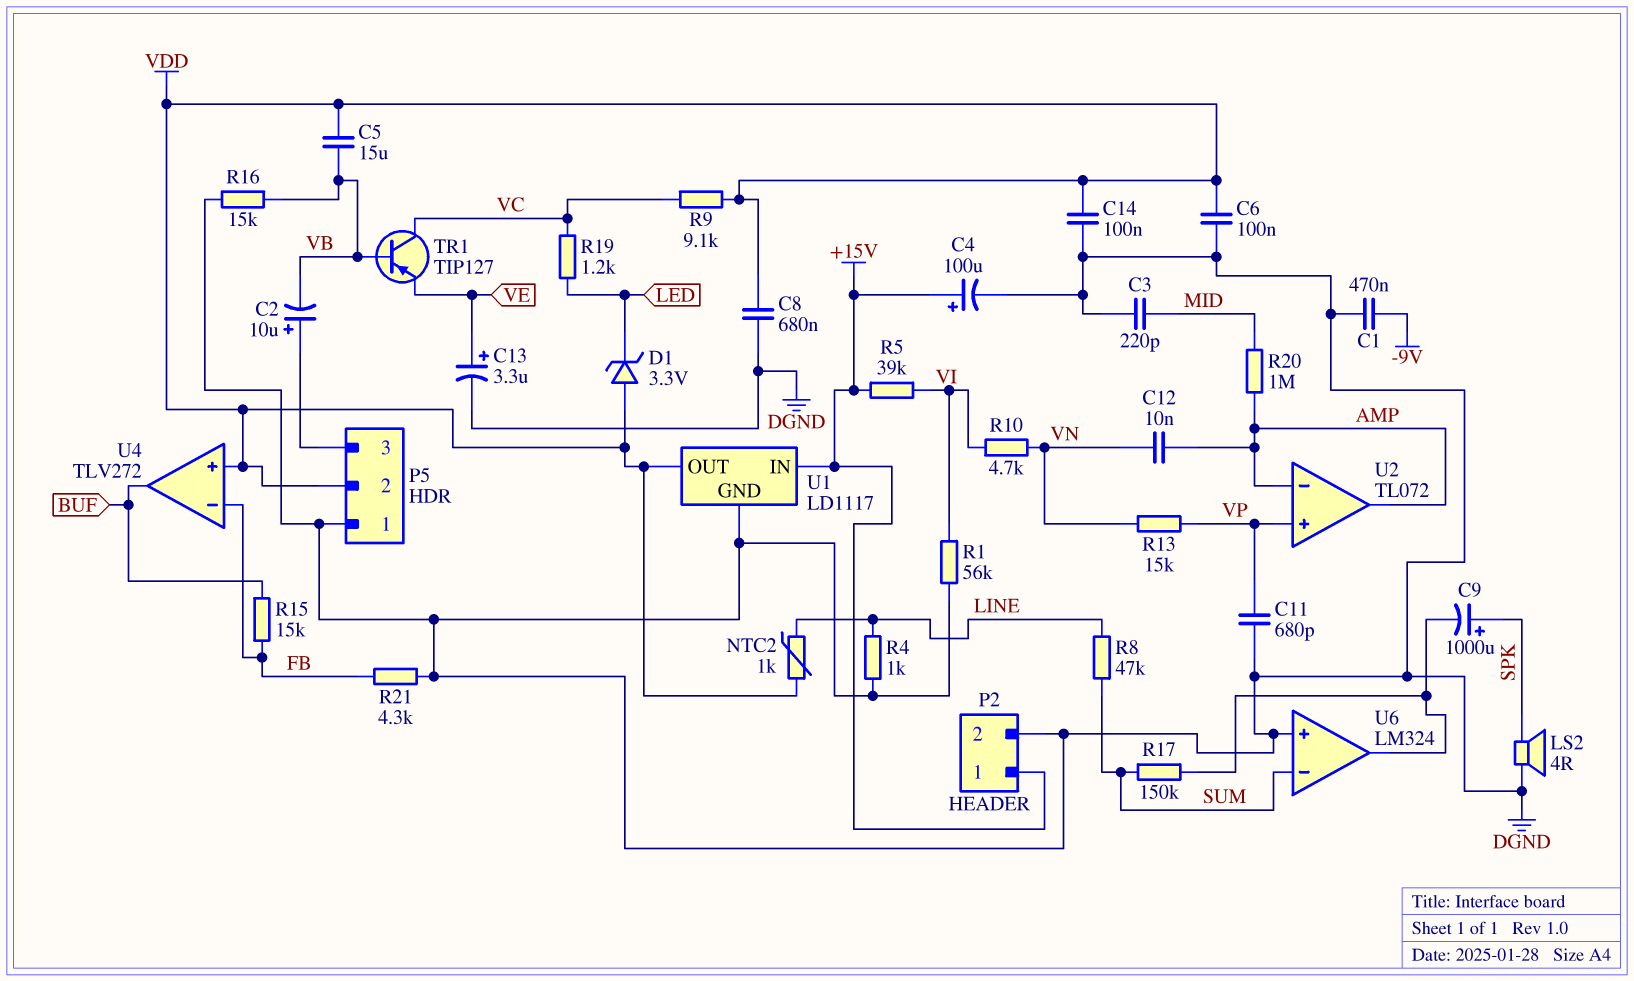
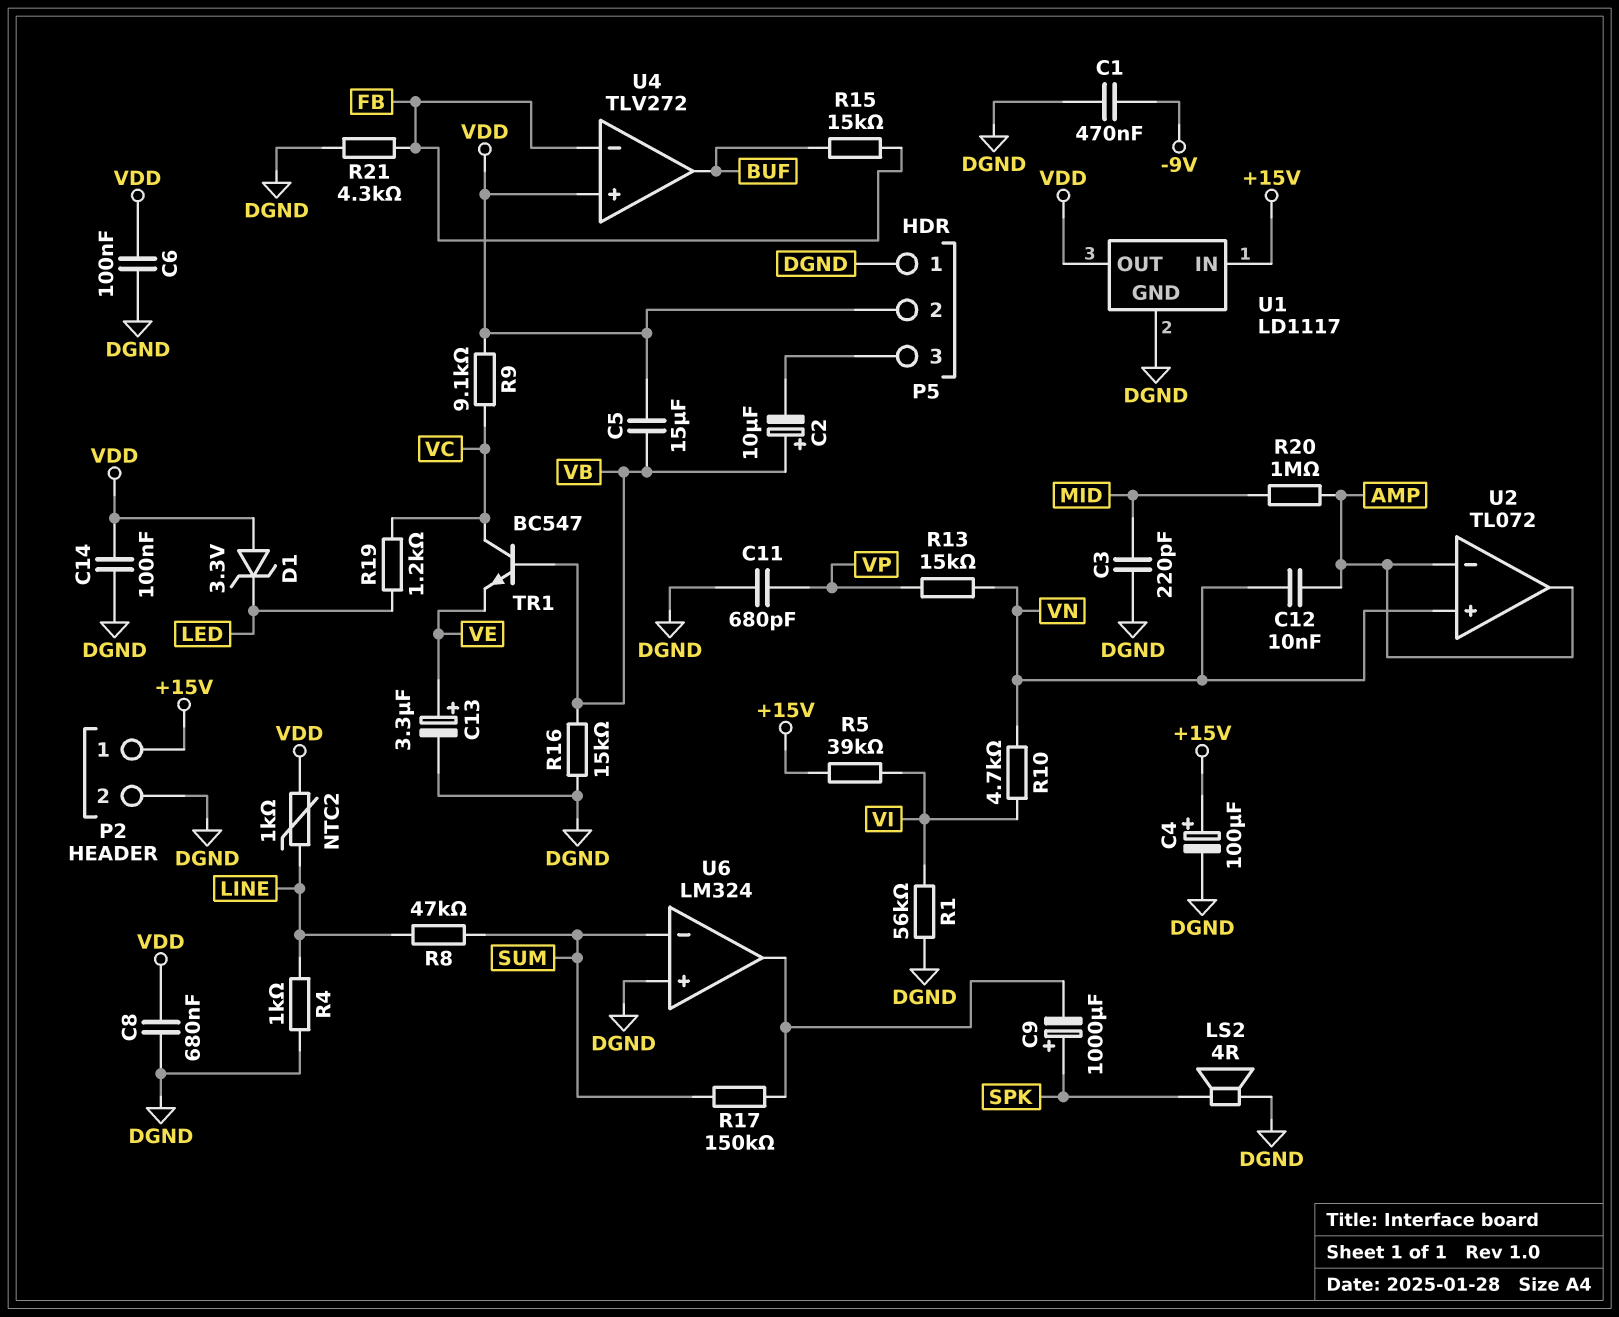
C2: 10uF (plus P5/3, minus VB) -> 10uF (plus VB, minus P5/3)
TR1: PNP TIP127 (B VB, C VC, E VE) -> NPN BC547 (B VB, C VC, E VE)
U2 pin in+: VP -> VN

